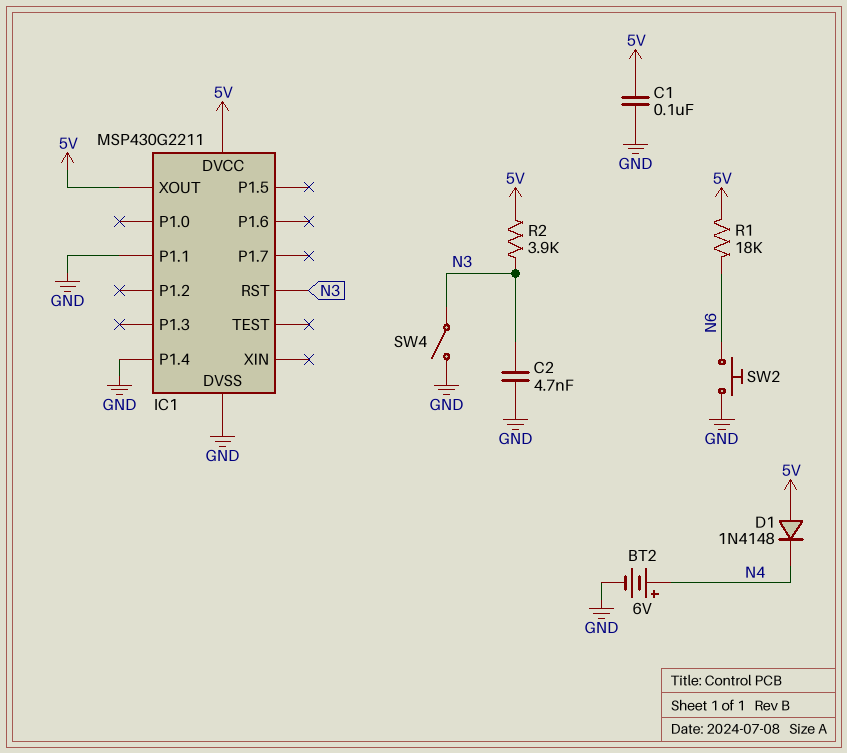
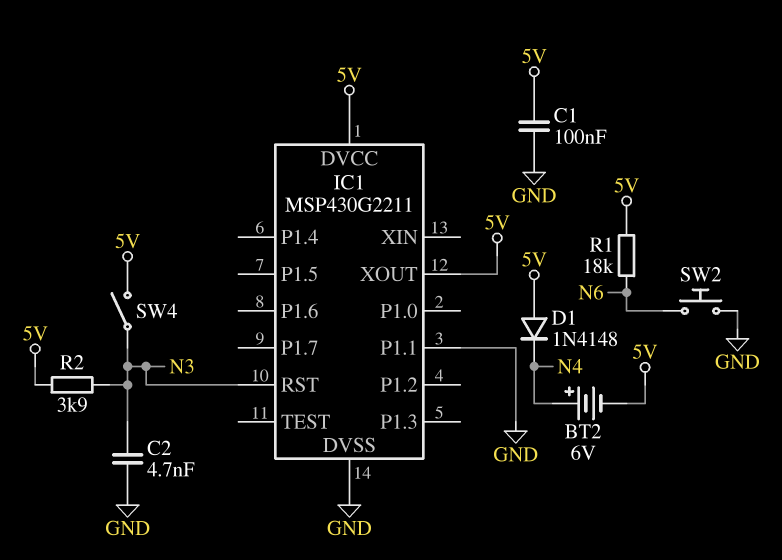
BT2: 6V (plus N4, minus GND) -> 6V (plus N4, minus 5V)
IC1 pin P1.4: GND -> none
SW4: switch (GND, N3) -> switch (5V, N3)

